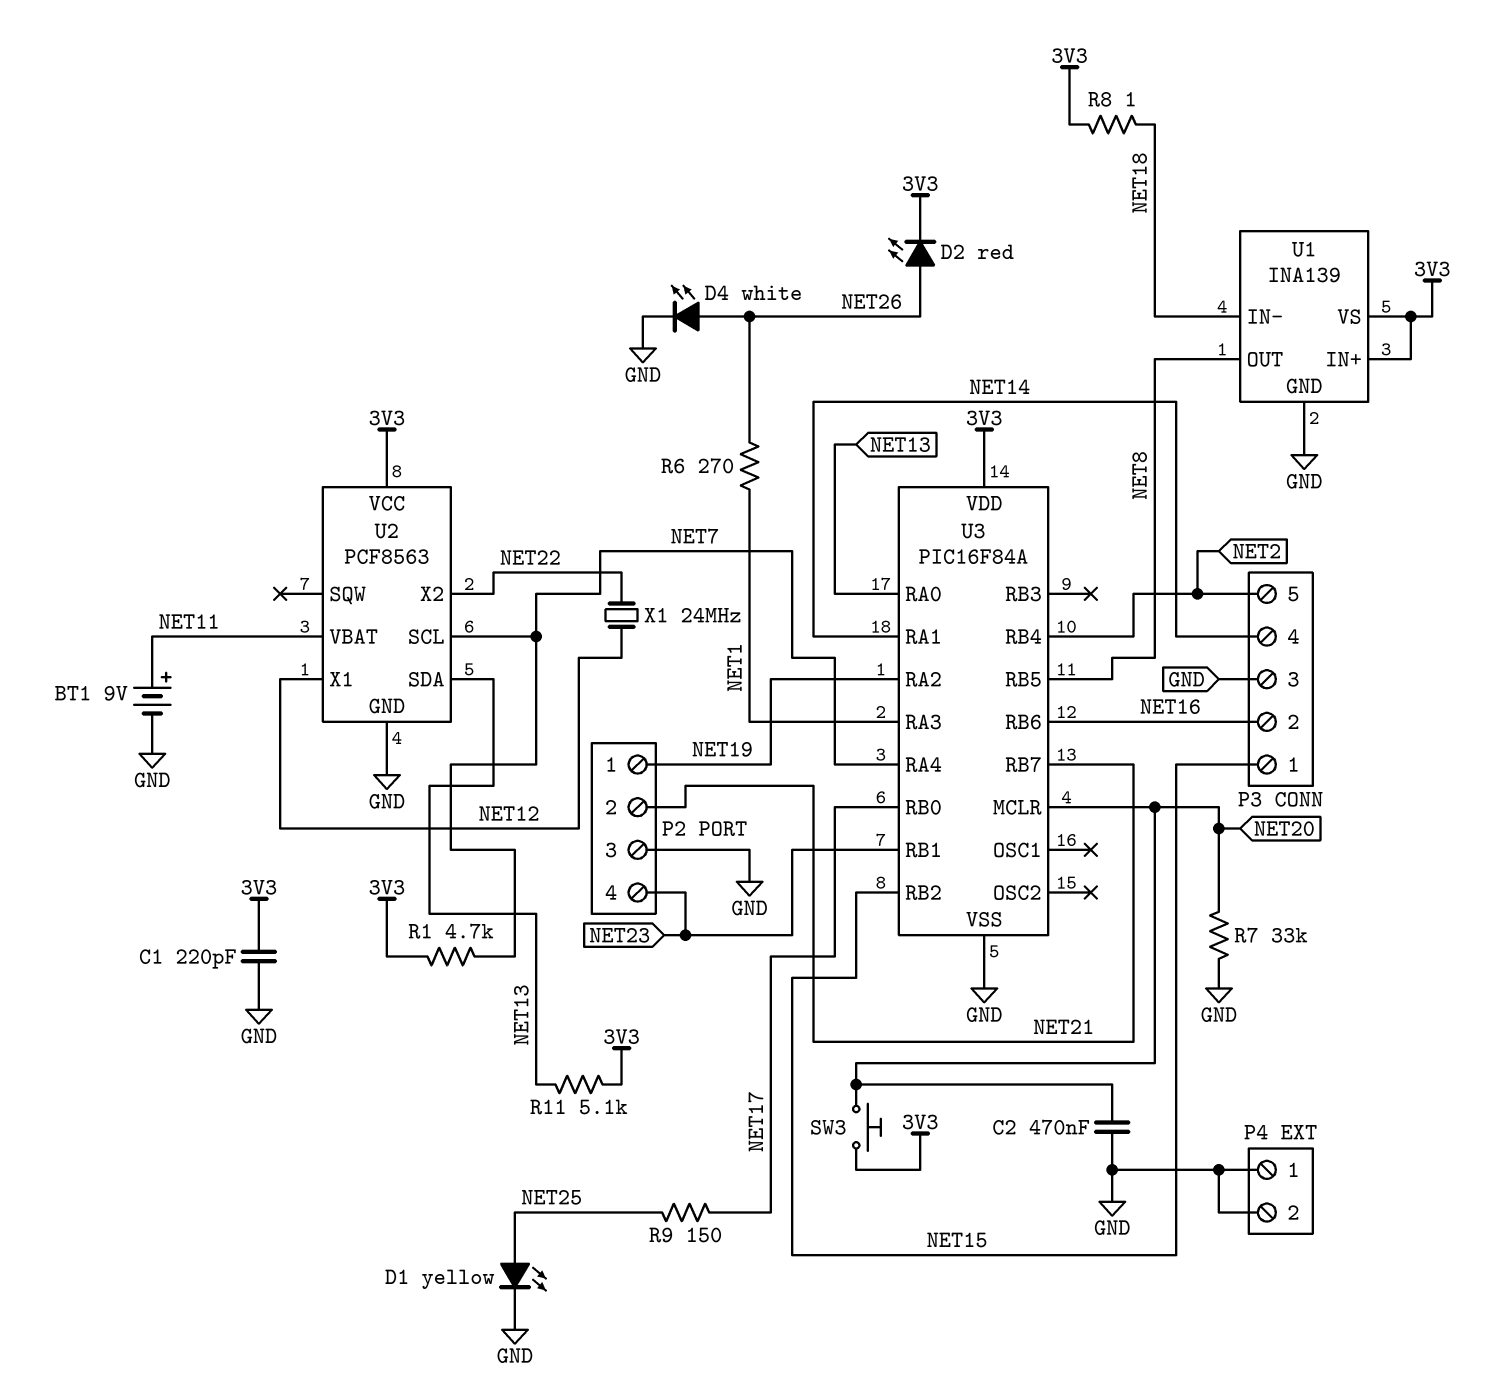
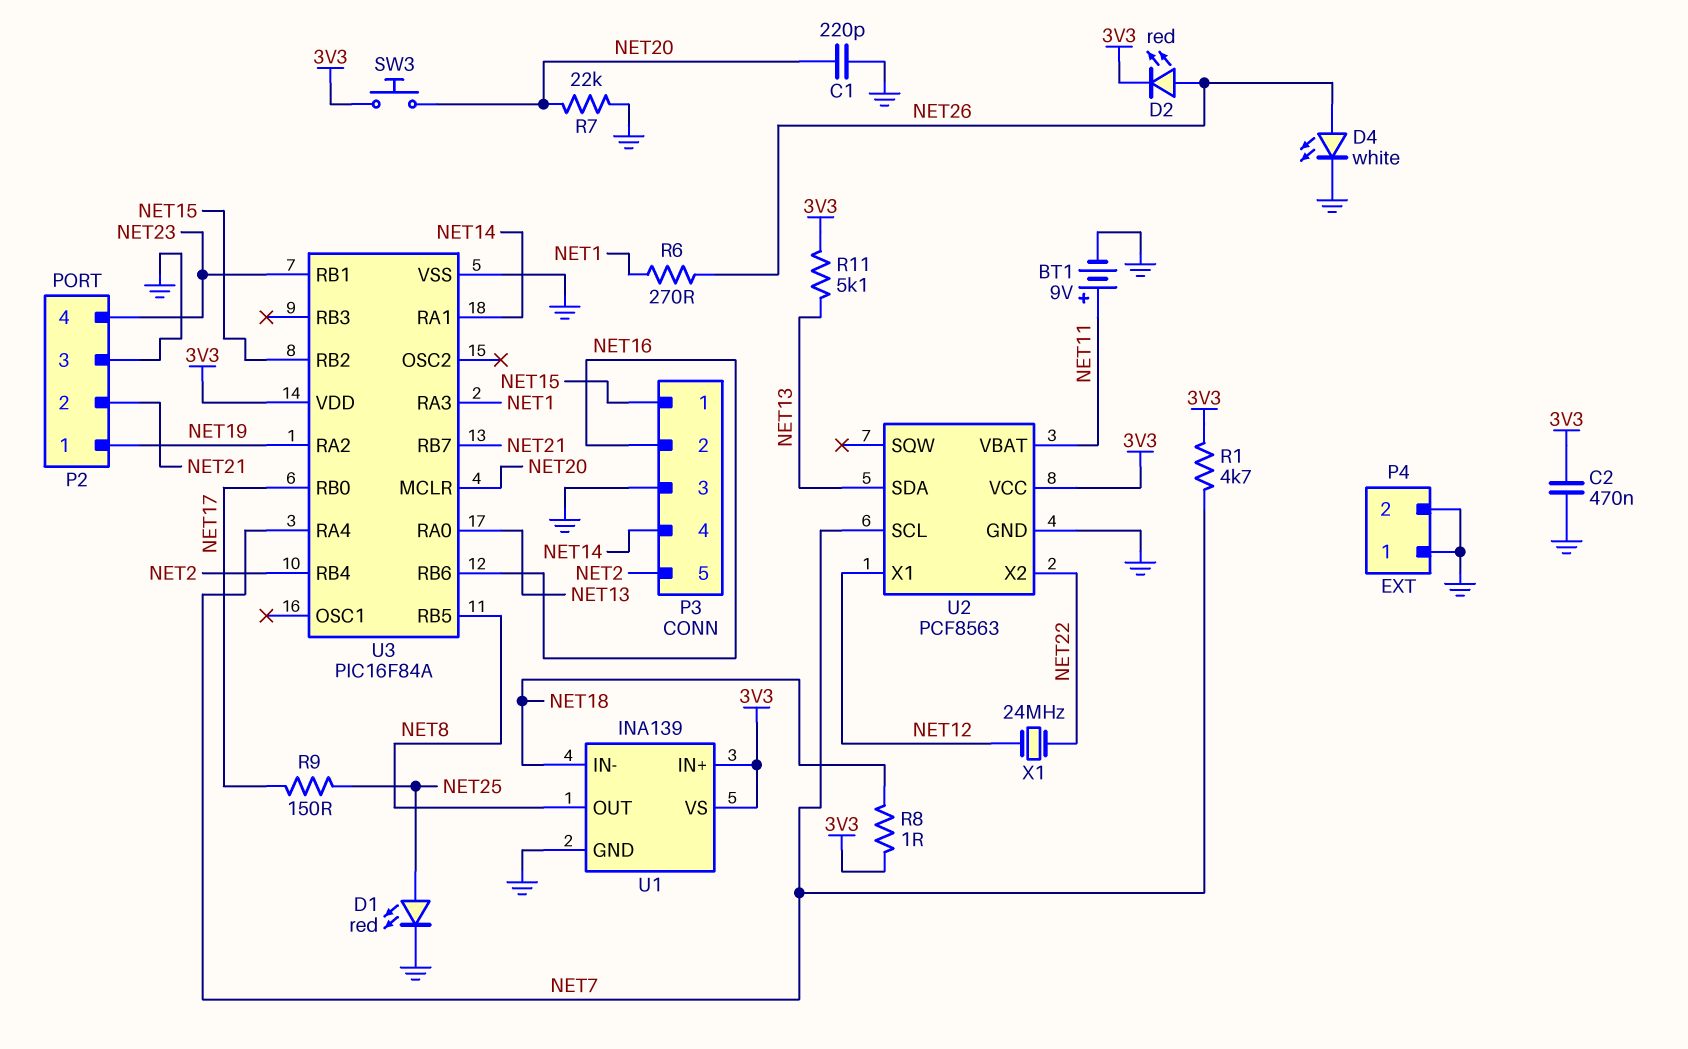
C1: 220pF (3V3, GND) -> 220pF (GND, NET20)
C2: 470nF (GND, NET20) -> 470nF (3V3, GND)
D1: LED yellow (A NET25, K GND) -> LED red (A NET25, K GND)
R7: 33k (GND, NET20) -> 22k (GND, NET20)

